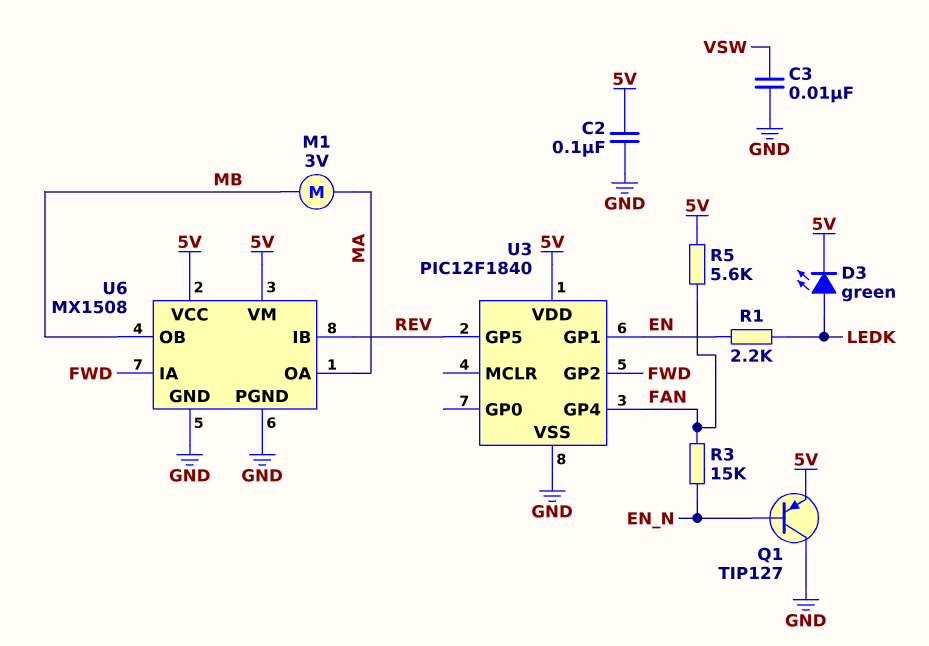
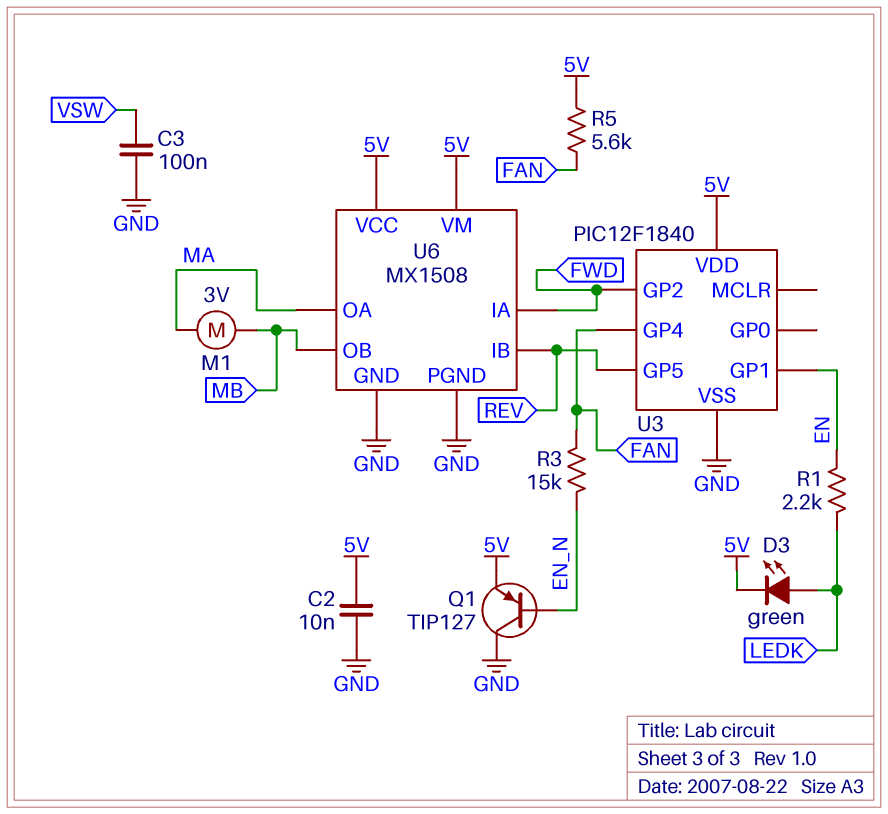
C2: 100nF (5V, GND) -> 10nF (5V, GND)
C3: 10nF (GND, VSW) -> 100nF (GND, VSW)

